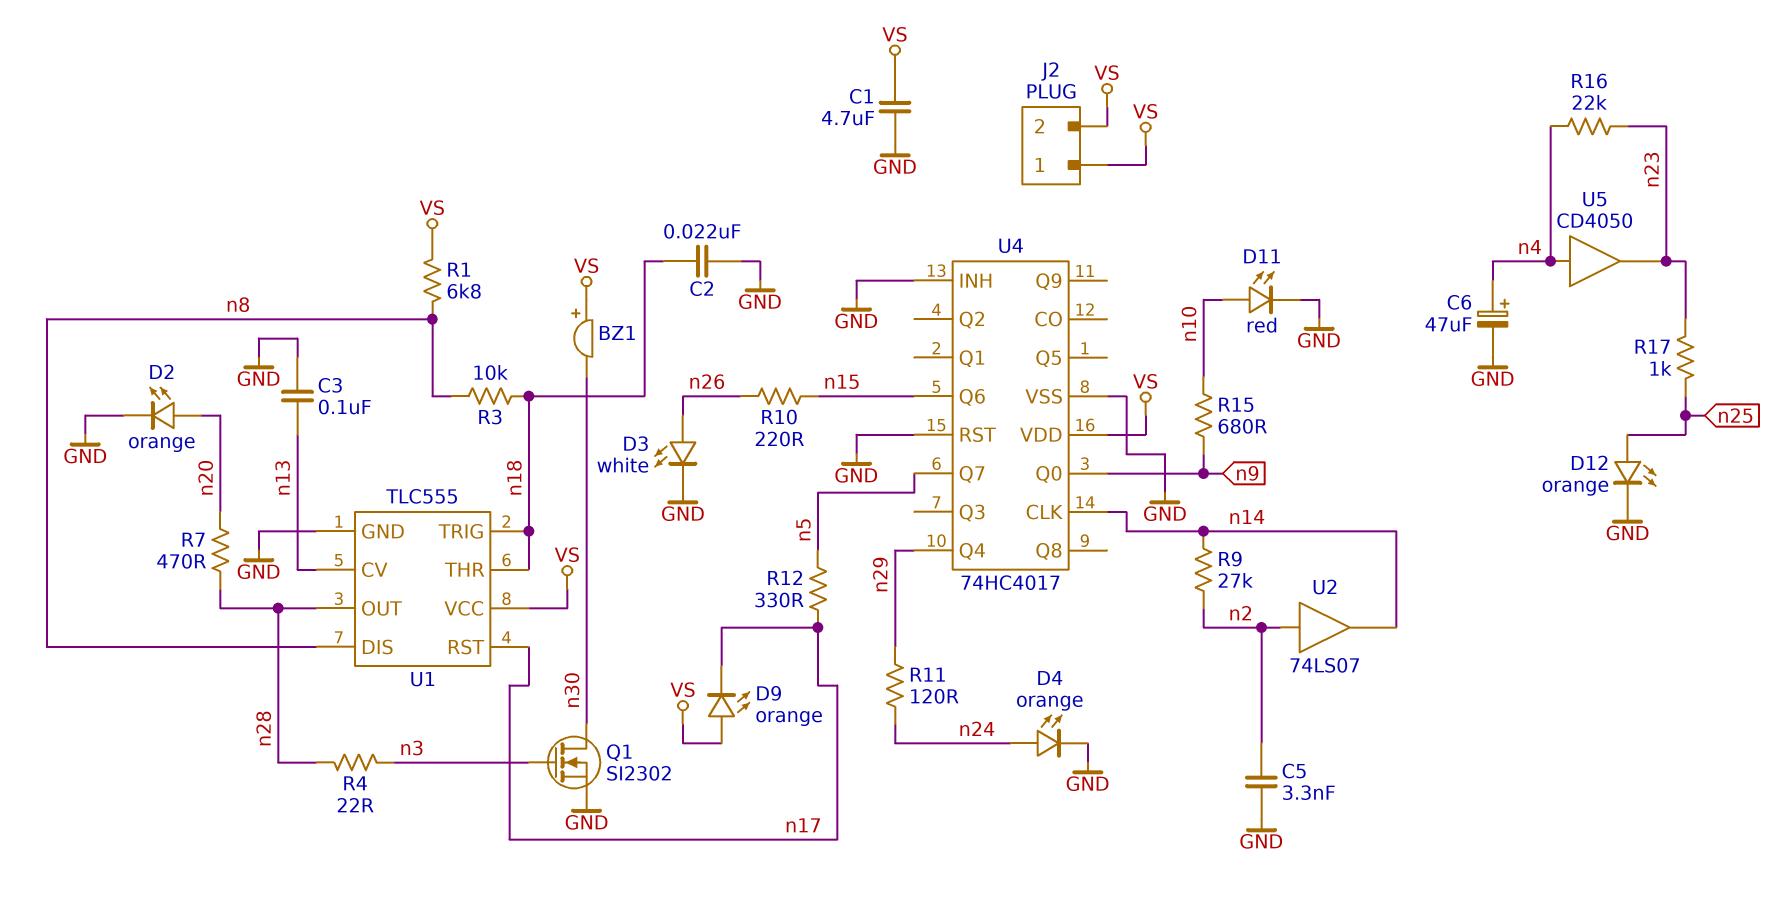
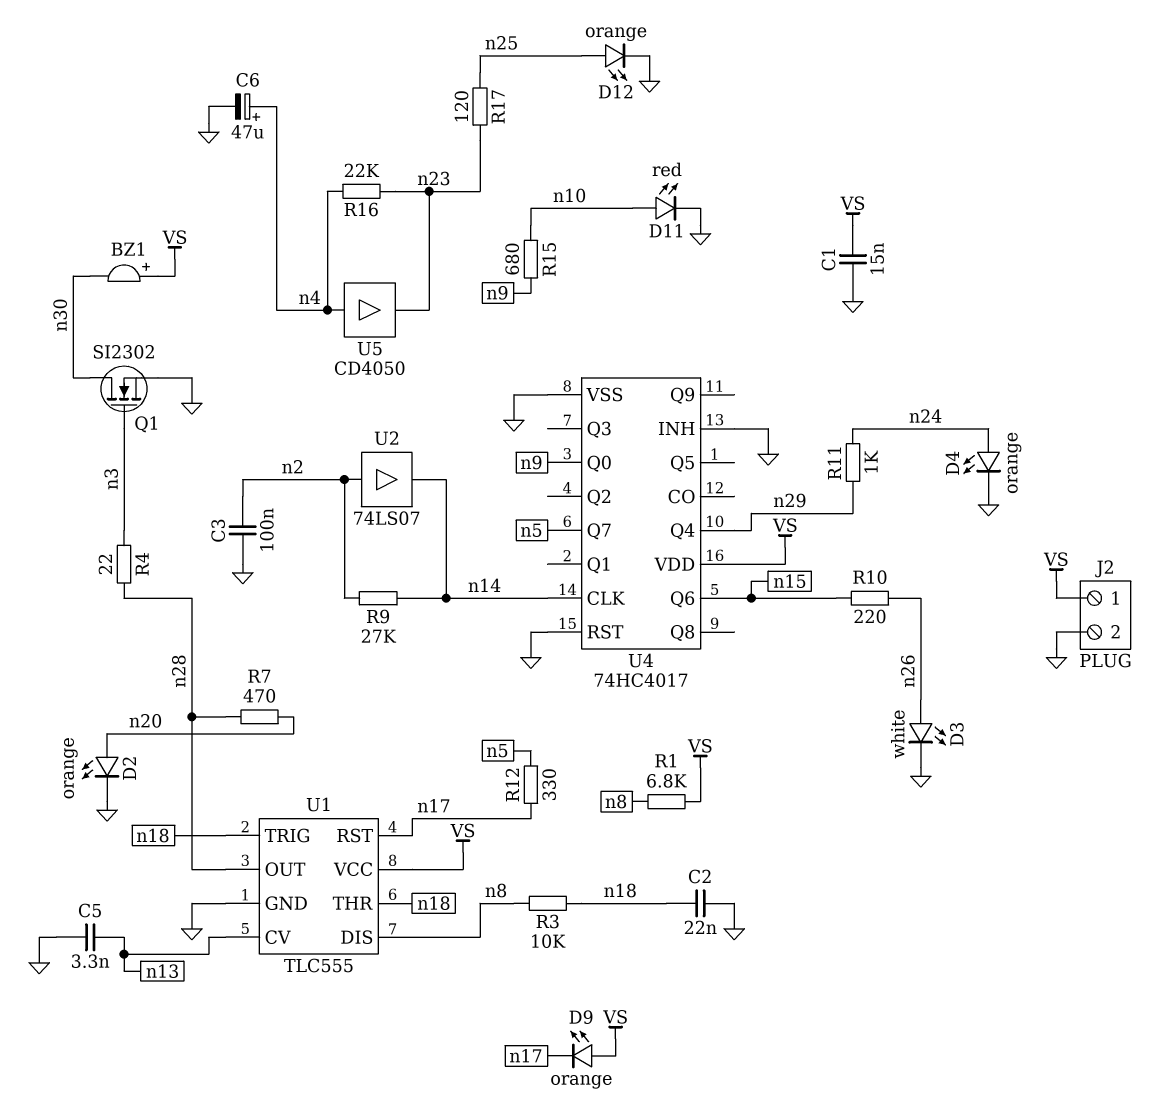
C1: 4.7uF (GND, VS) -> 15nF (GND, VS)
C3: 100nF (GND, n13) -> 100nF (GND, n2)
C5: 3.3nF (GND, n2) -> 3.3nF (GND, n13)
J2 pin 2: VS -> GND
R11: 120 (n24, n29) -> 1k (n24, n29)
R17: 1k (n23, n25) -> 120 (n23, n25)

